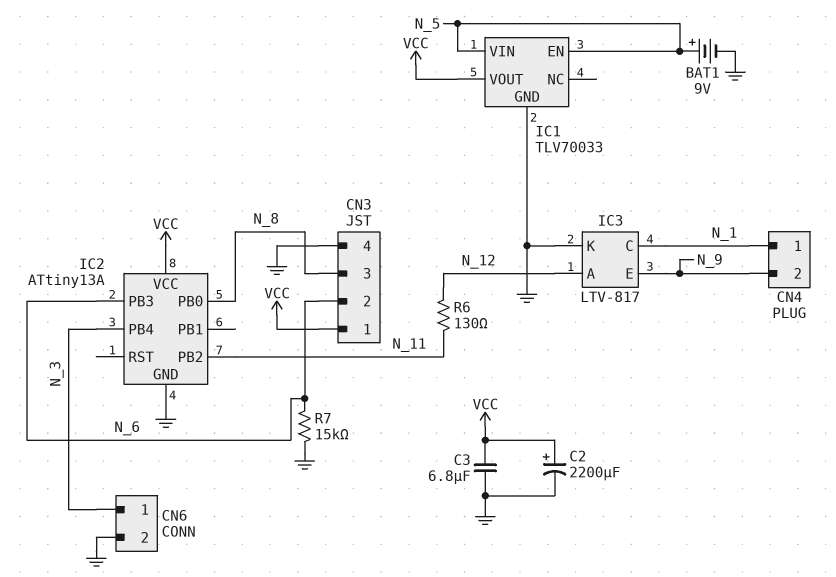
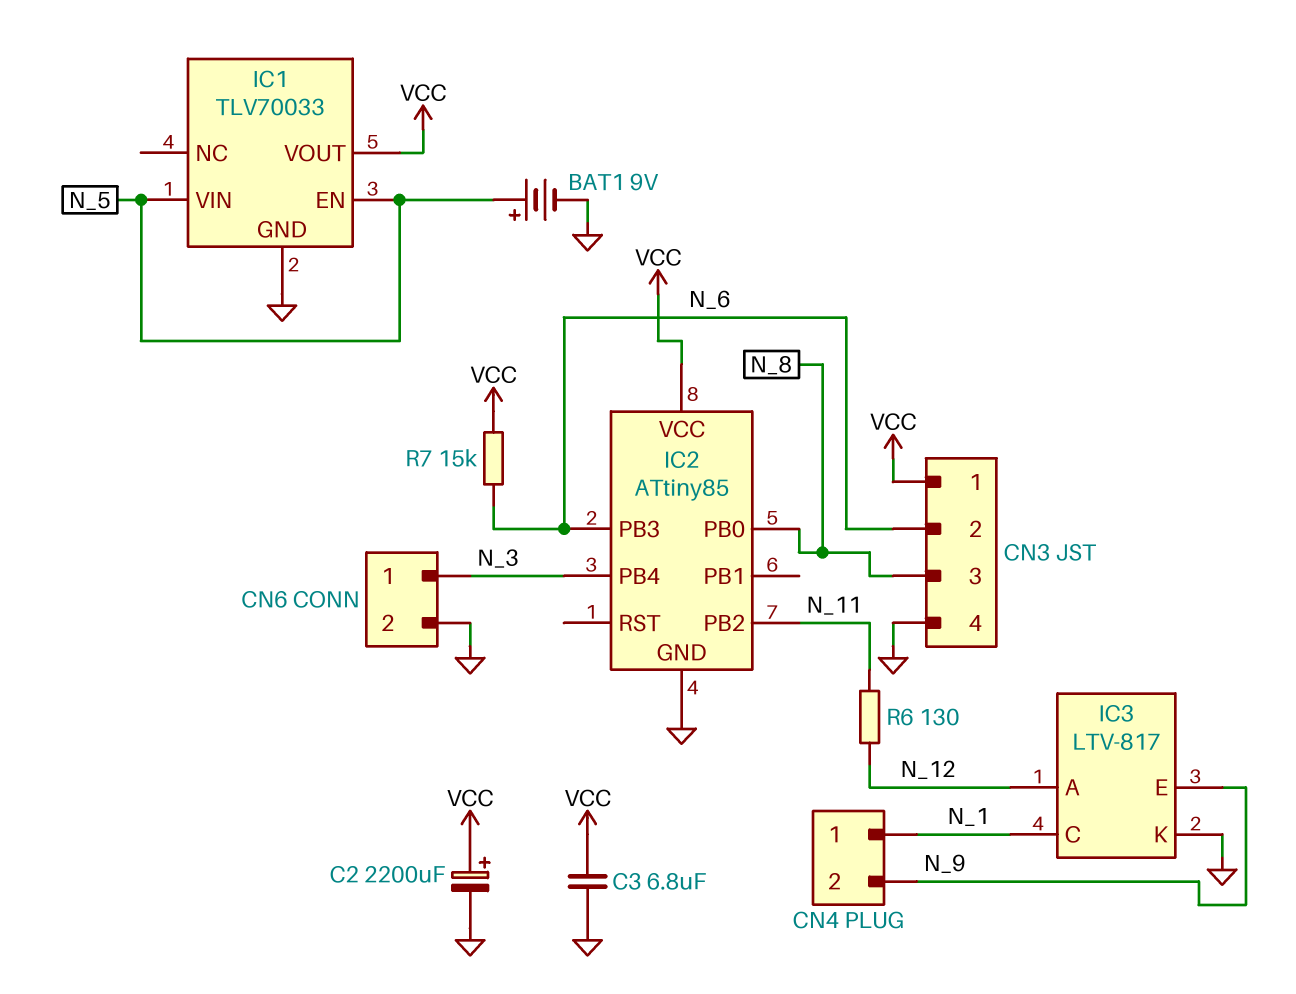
IC2: ATtiny13A -> ATtiny85
R7: 15k (GND, N_6) -> 15k (N_6, VCC)

